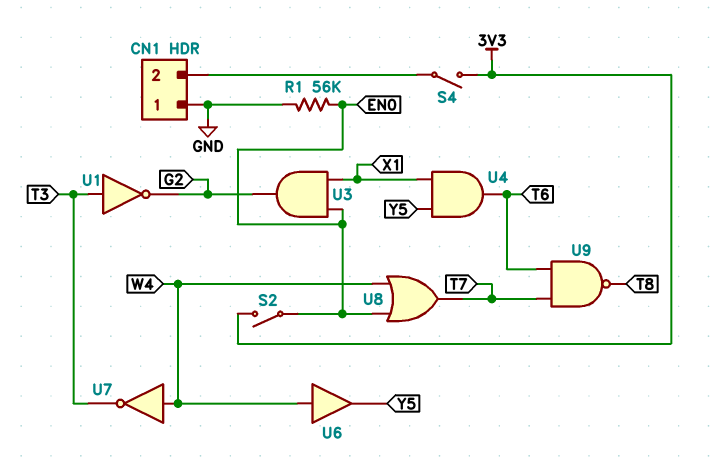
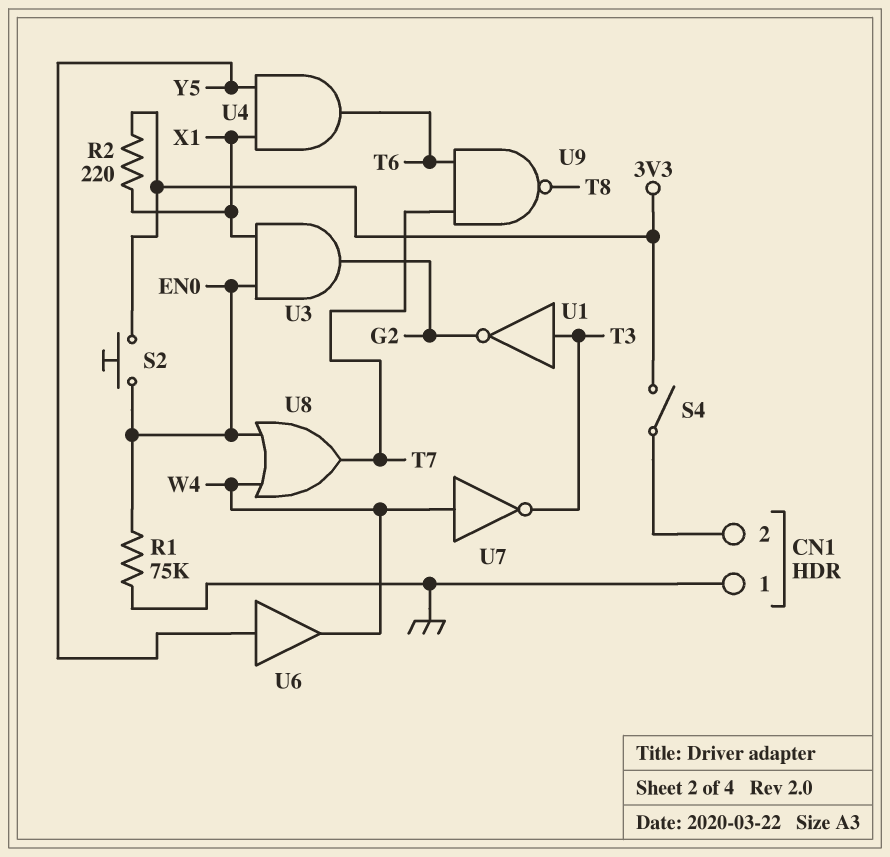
R1: 56k (EN0, GND) -> 75k (EN0, GND)
R2: none -> 220 (3V3, X1)
S2: switch (3V3, EN0) -> button (3V3, EN0)
U6: buffer (in W4, out Y5) -> buffer (in Y5, out W4)

